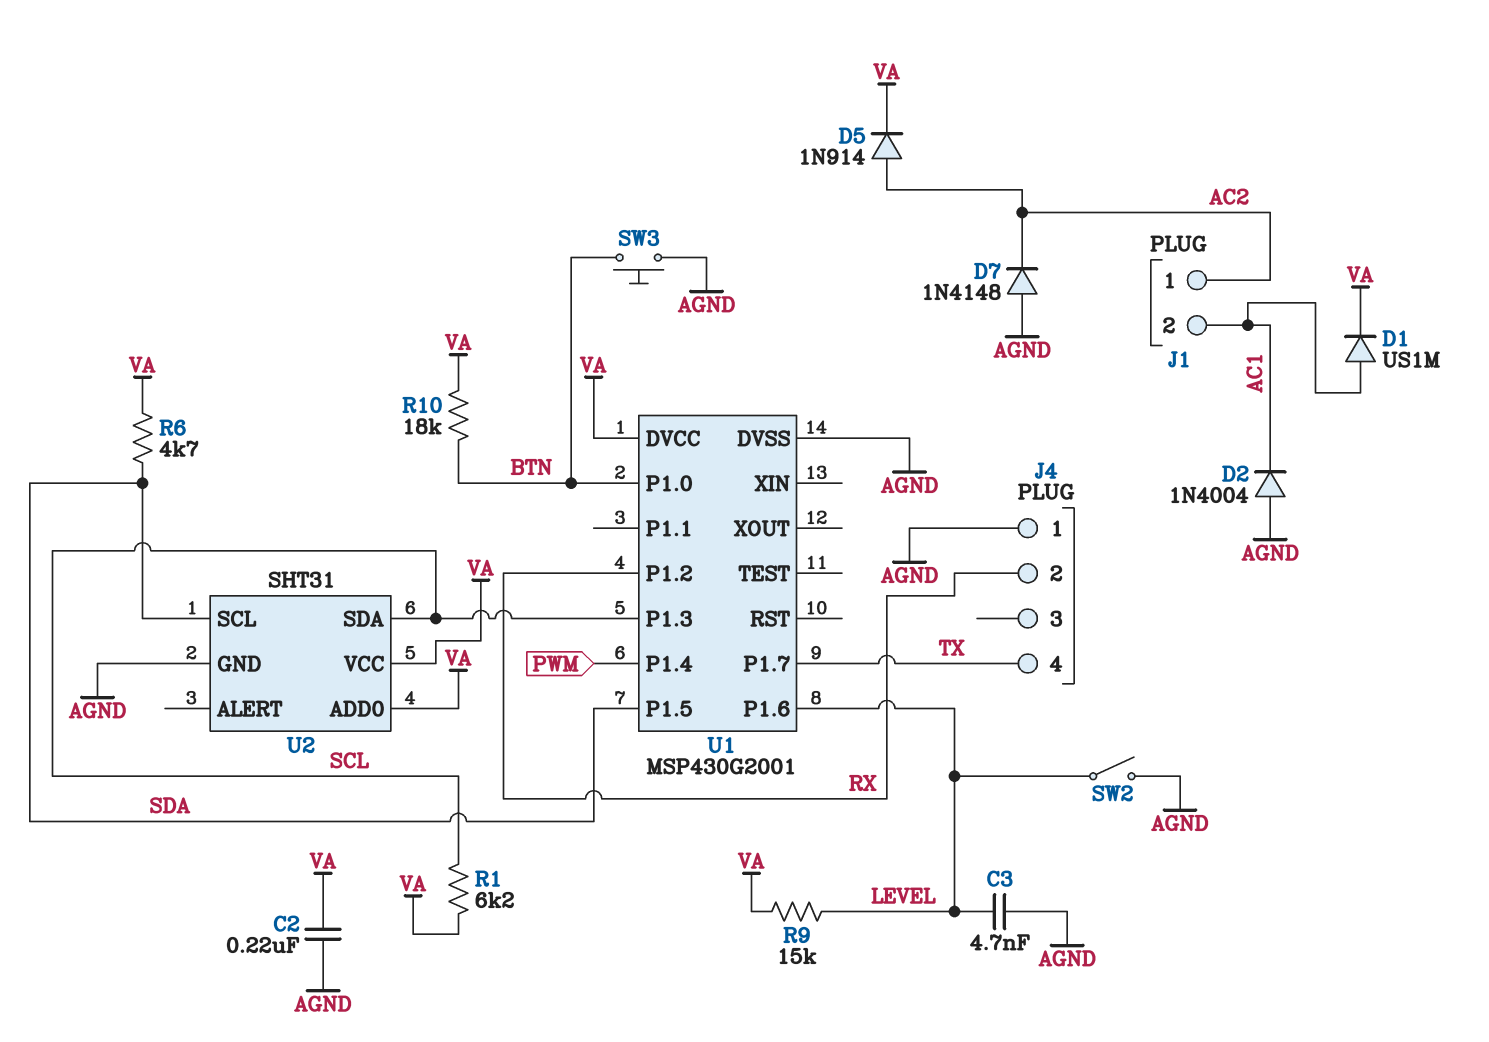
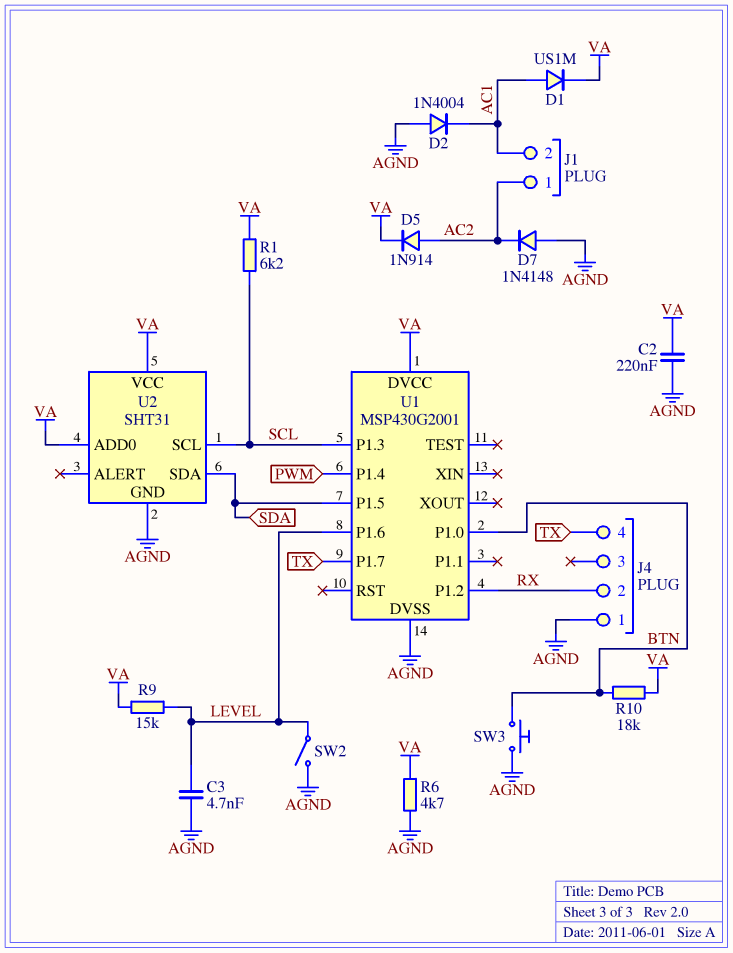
R6: 4.7k (SDA, VA) -> 4.7k (AGND, VA)
U2 pin SCL: SDA -> SCL
U2 pin SDA: SCL -> SDA

